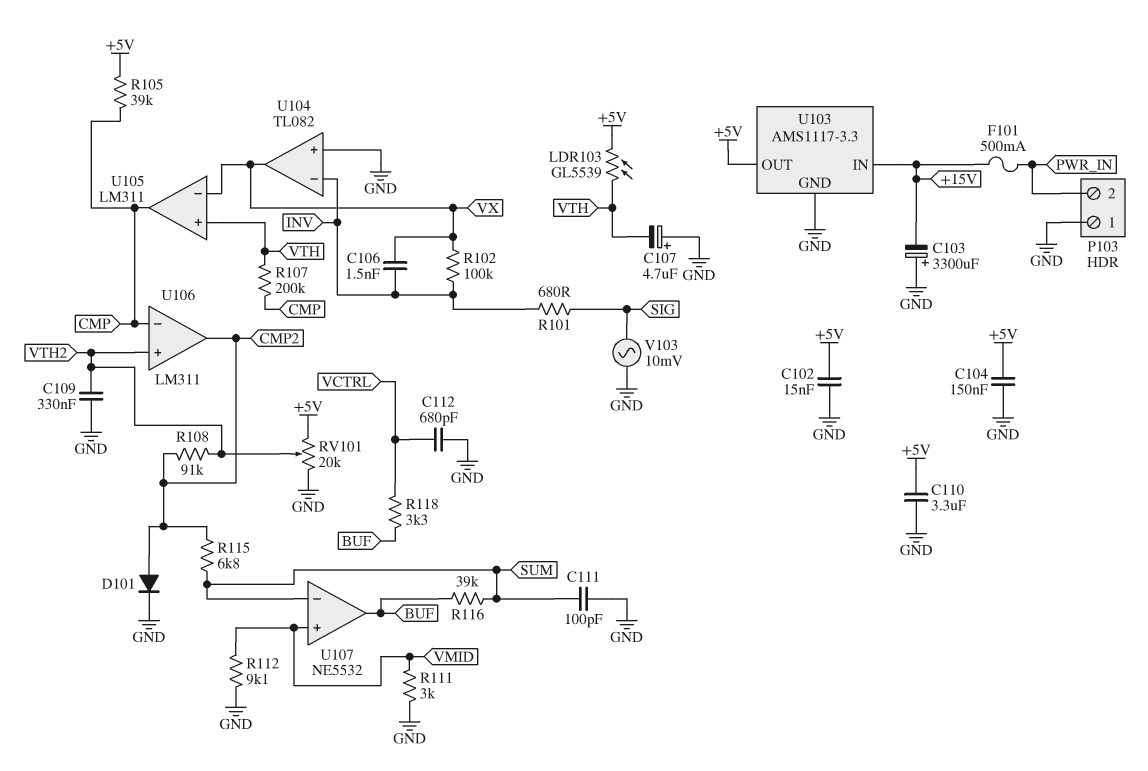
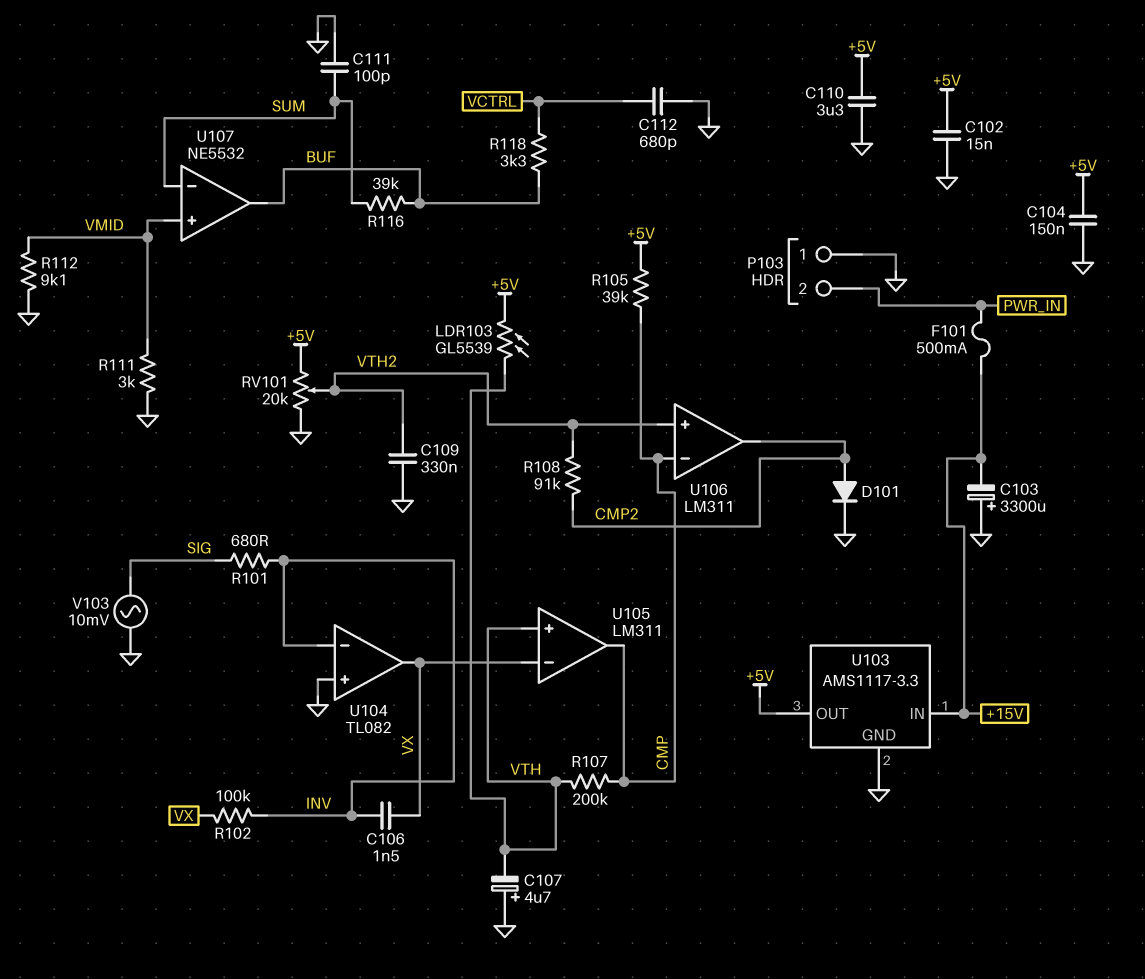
R115: 6.8k (CMP2, SUM) -> none

